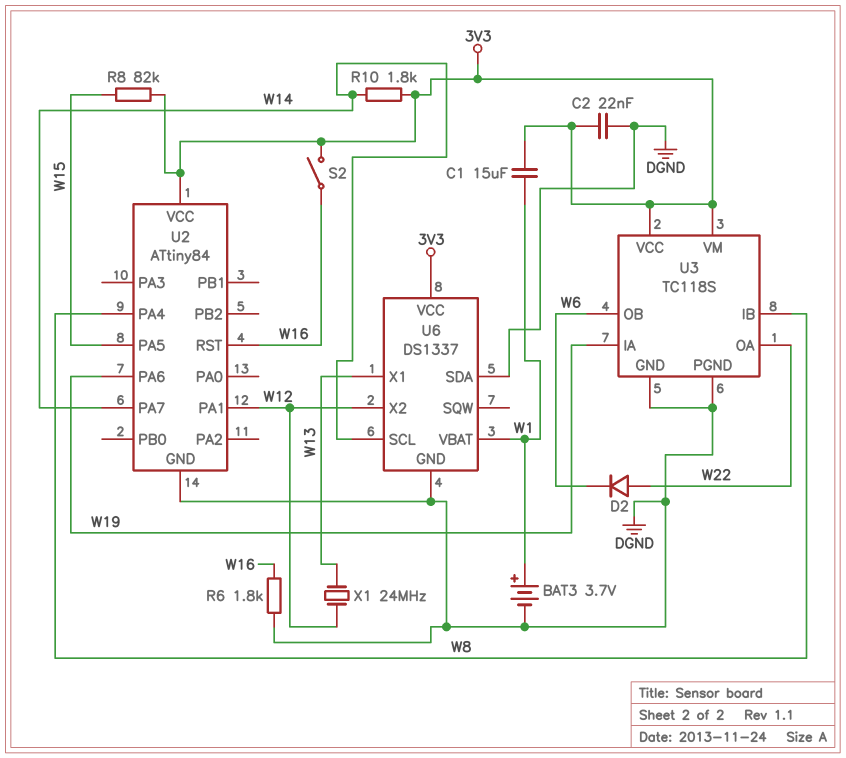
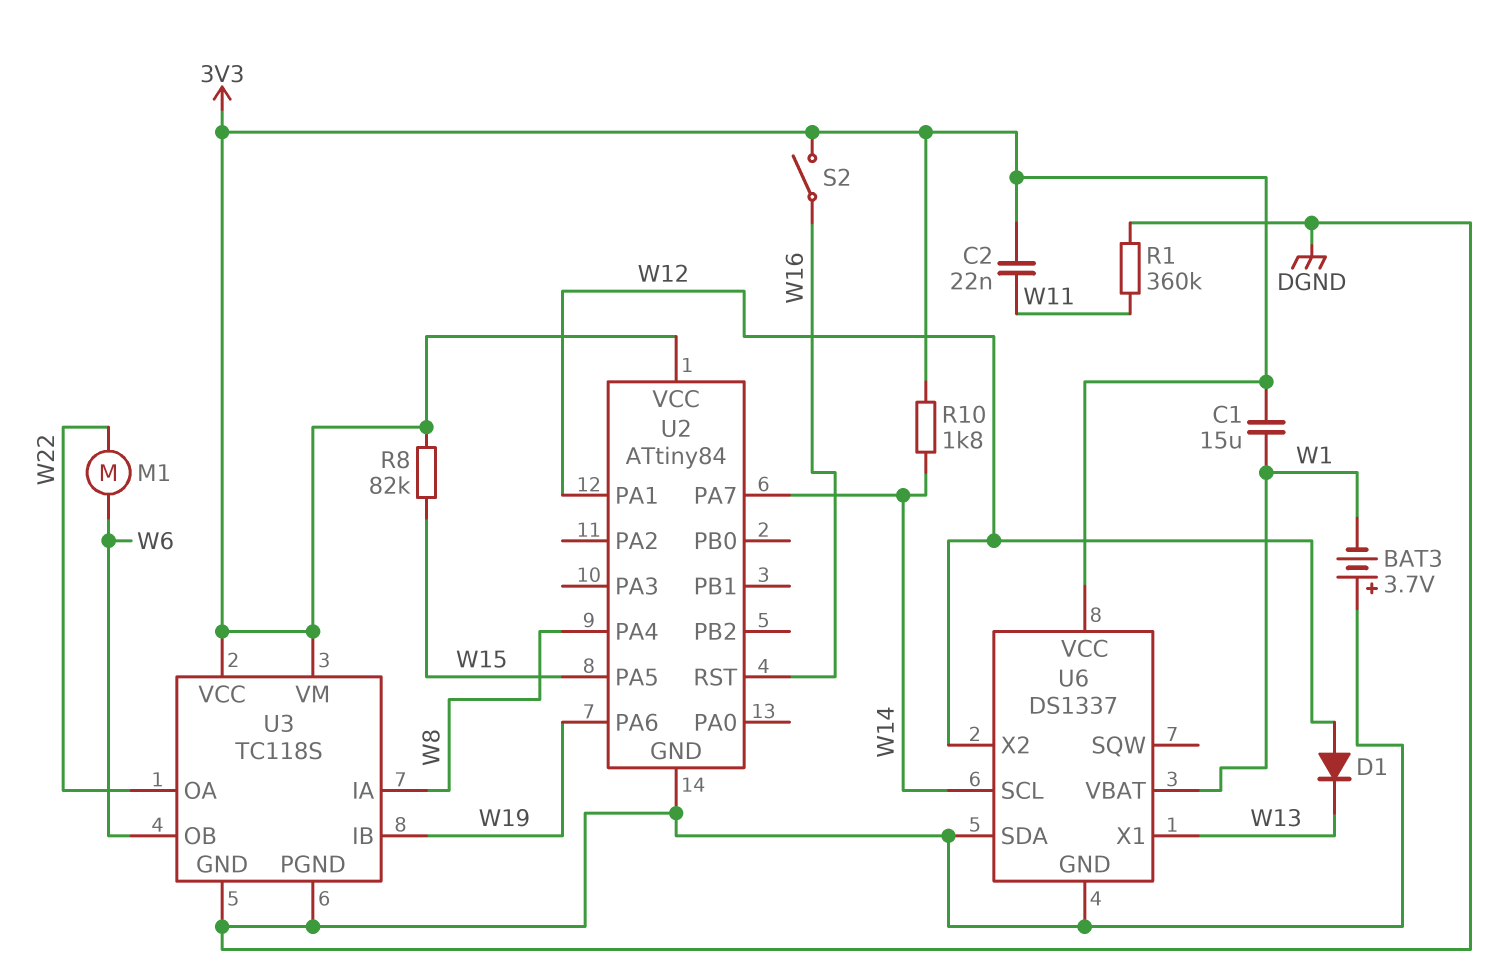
BAT3: 3.7V (plus W1, minus DGND) -> 3.7V (plus DGND, minus W1)
C2: 22nF (3V3, DGND) -> 22nF (3V3, W11)
D1: none -> diode (A W12, K W13)
D2: diode (A W22, K W6) -> none
M1: none -> motor (W6, W22)
R1: none -> 360k (DGND, W11)
R6: 1.8k (DGND, W16) -> none
U3 pin IA: W19 -> W8
U3 pin IB: W8 -> W19
X1: 24MHz (W12, W13) -> none

